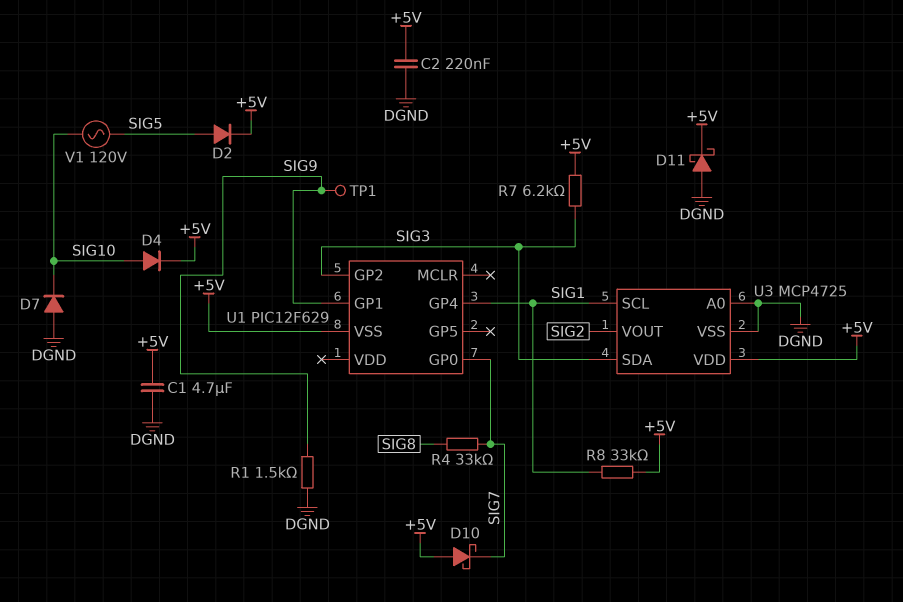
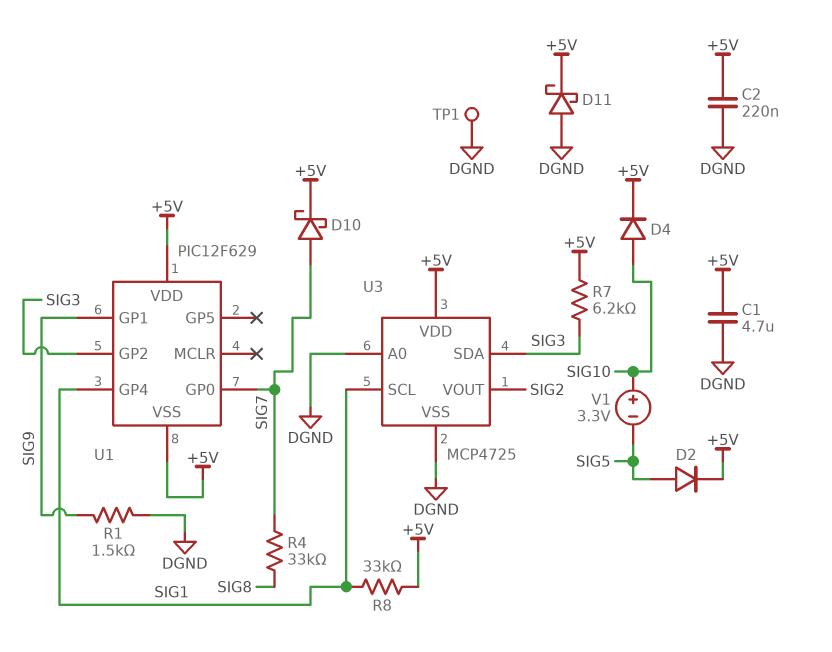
D7: diode (A DGND, K SIG10) -> none
D10: schottky (A +5V, K SIG7) -> schottky (A SIG7, K +5V)
TP1: test point (SIG9) -> test point (DGND)
U1 pin VDD: none -> +5V
V1: AC 120V (SIG5, SIG10) -> 3.3V (plus SIG10, minus SIG5)

